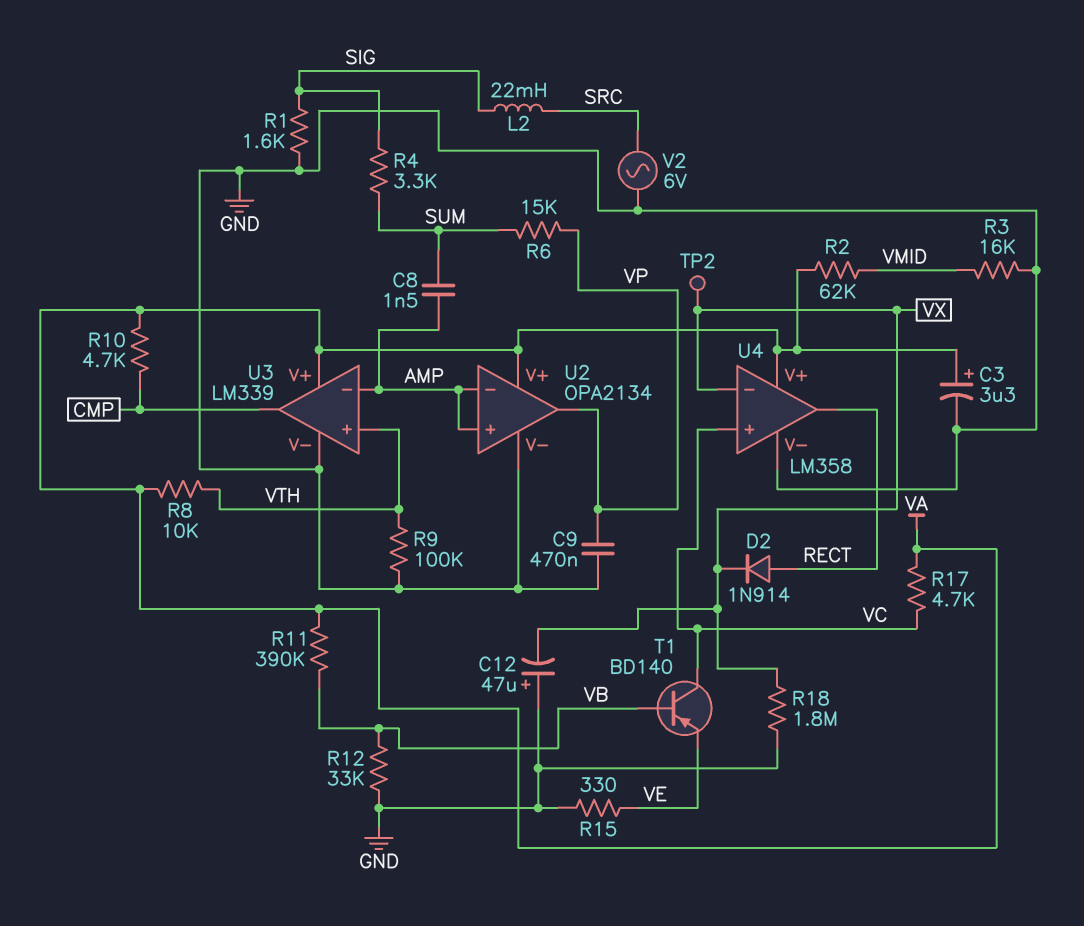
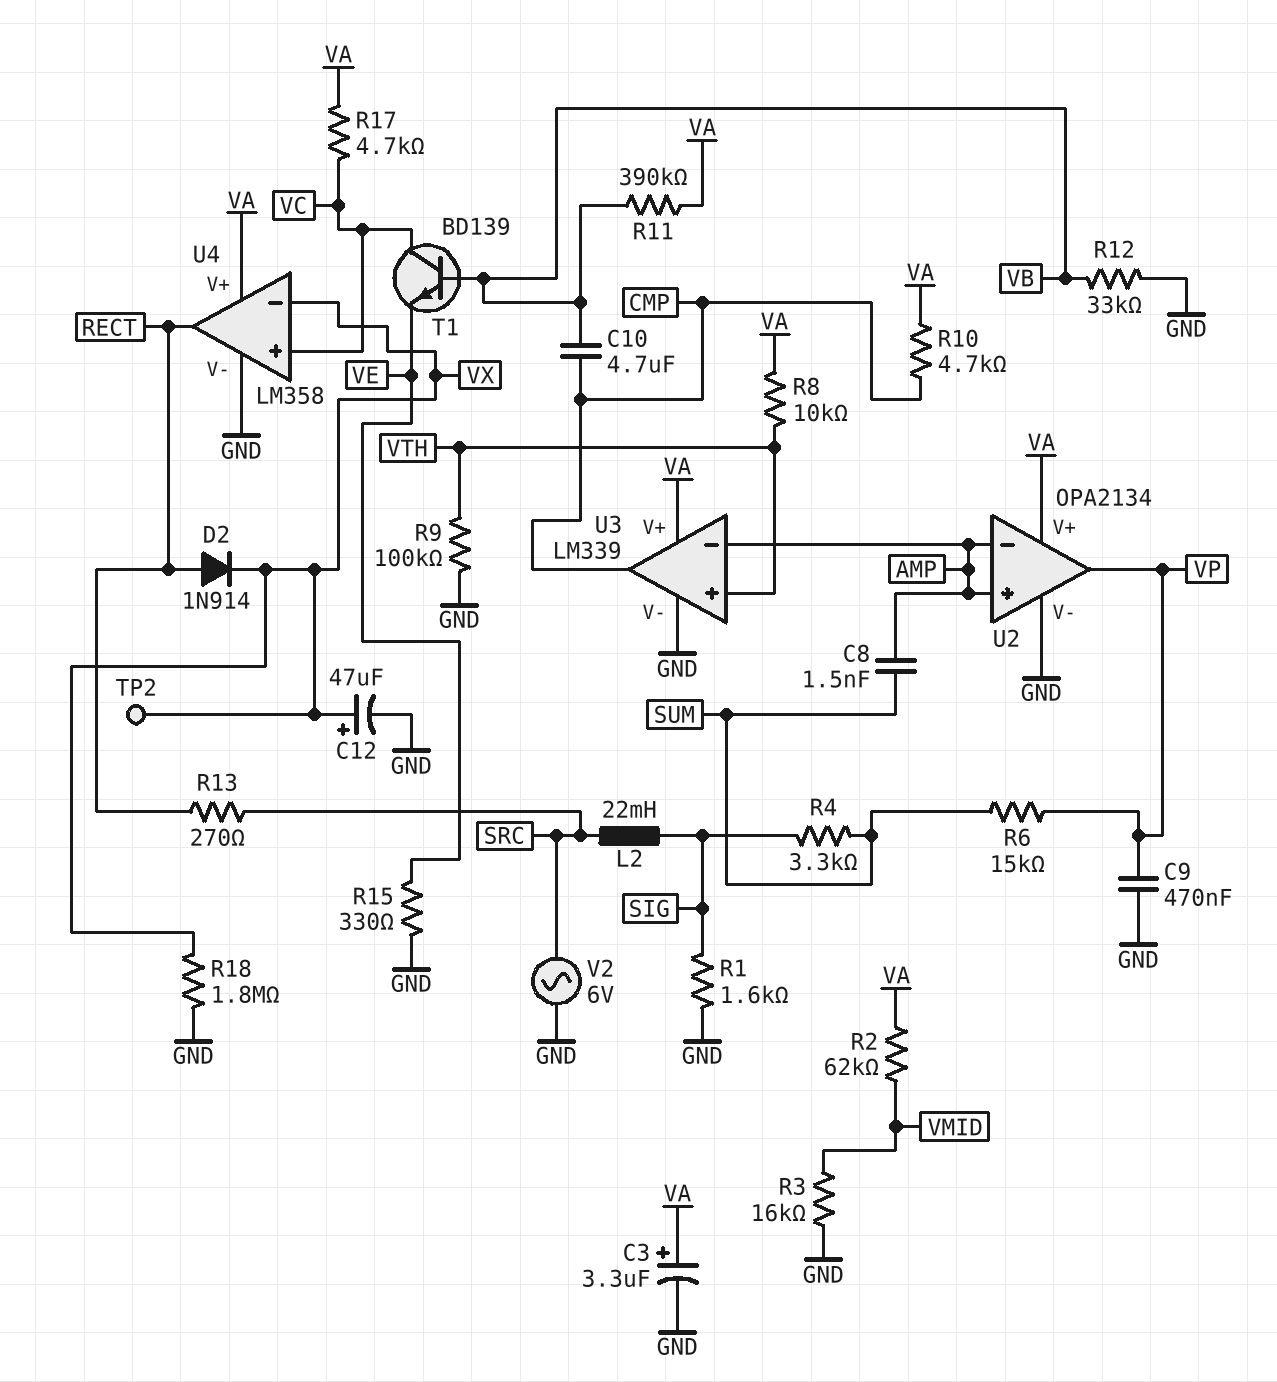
C10: none -> 4.7uF (CMP, VB)
C12: 47uF (plus GND, minus VX) -> 47uF (plus VX, minus GND)
R13: none -> 270 (RECT, SRC)
T1: PNP BD140 (B VB, C VC, E VE) -> NPN BD139 (B VB, C VC, E VE)

